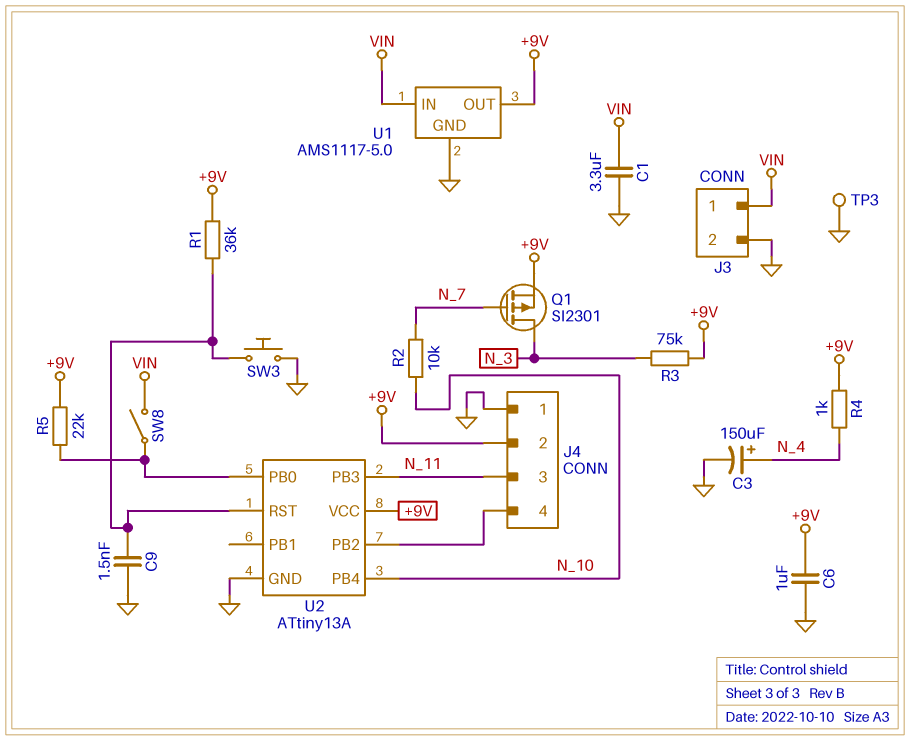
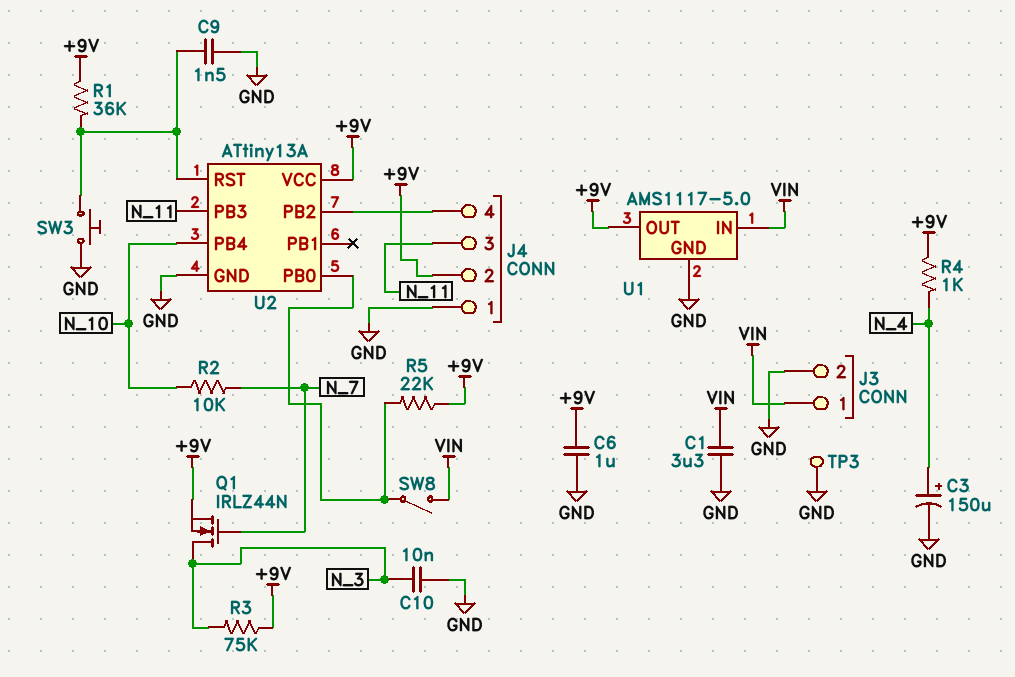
C10: none -> 10nF (GND, N_3)
Q1: PMOS SI2301 (G N_7, D N_3, S +9V) -> NMOS IRLZ44N (G N_7, D N_3, S +9V)

